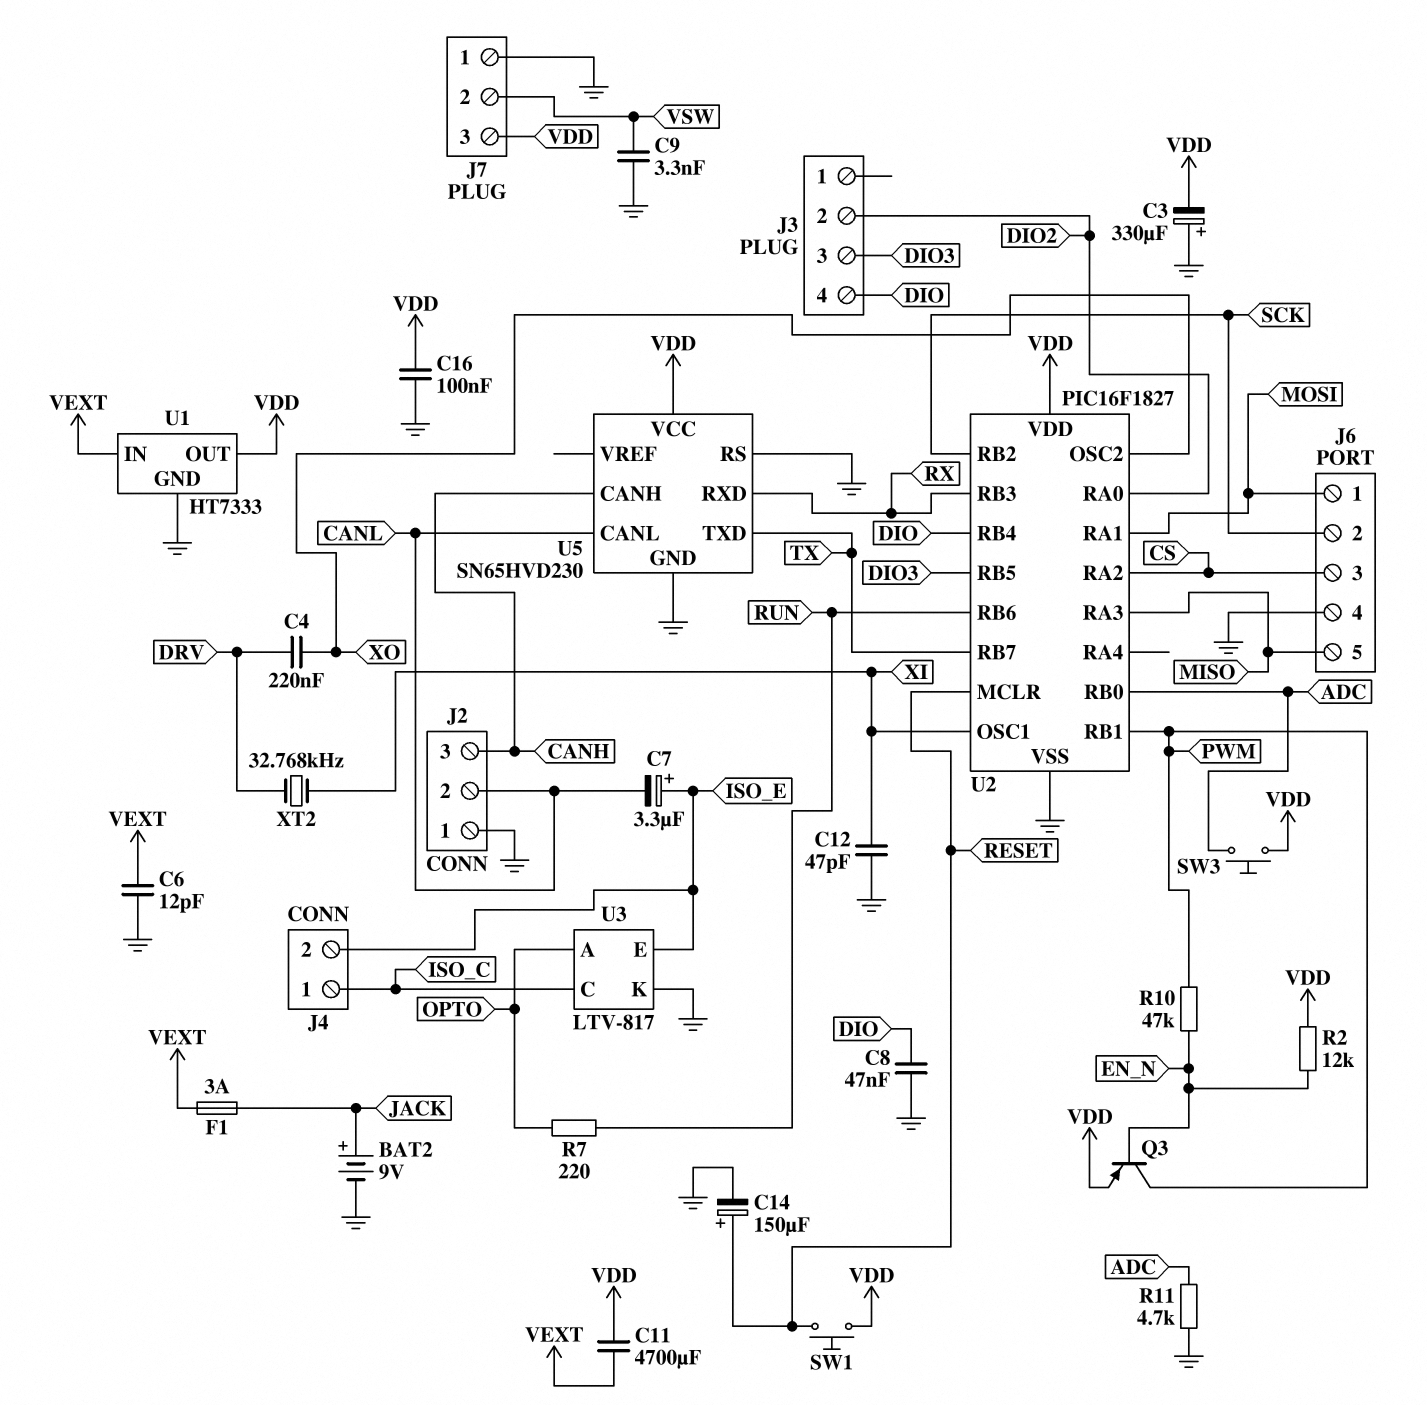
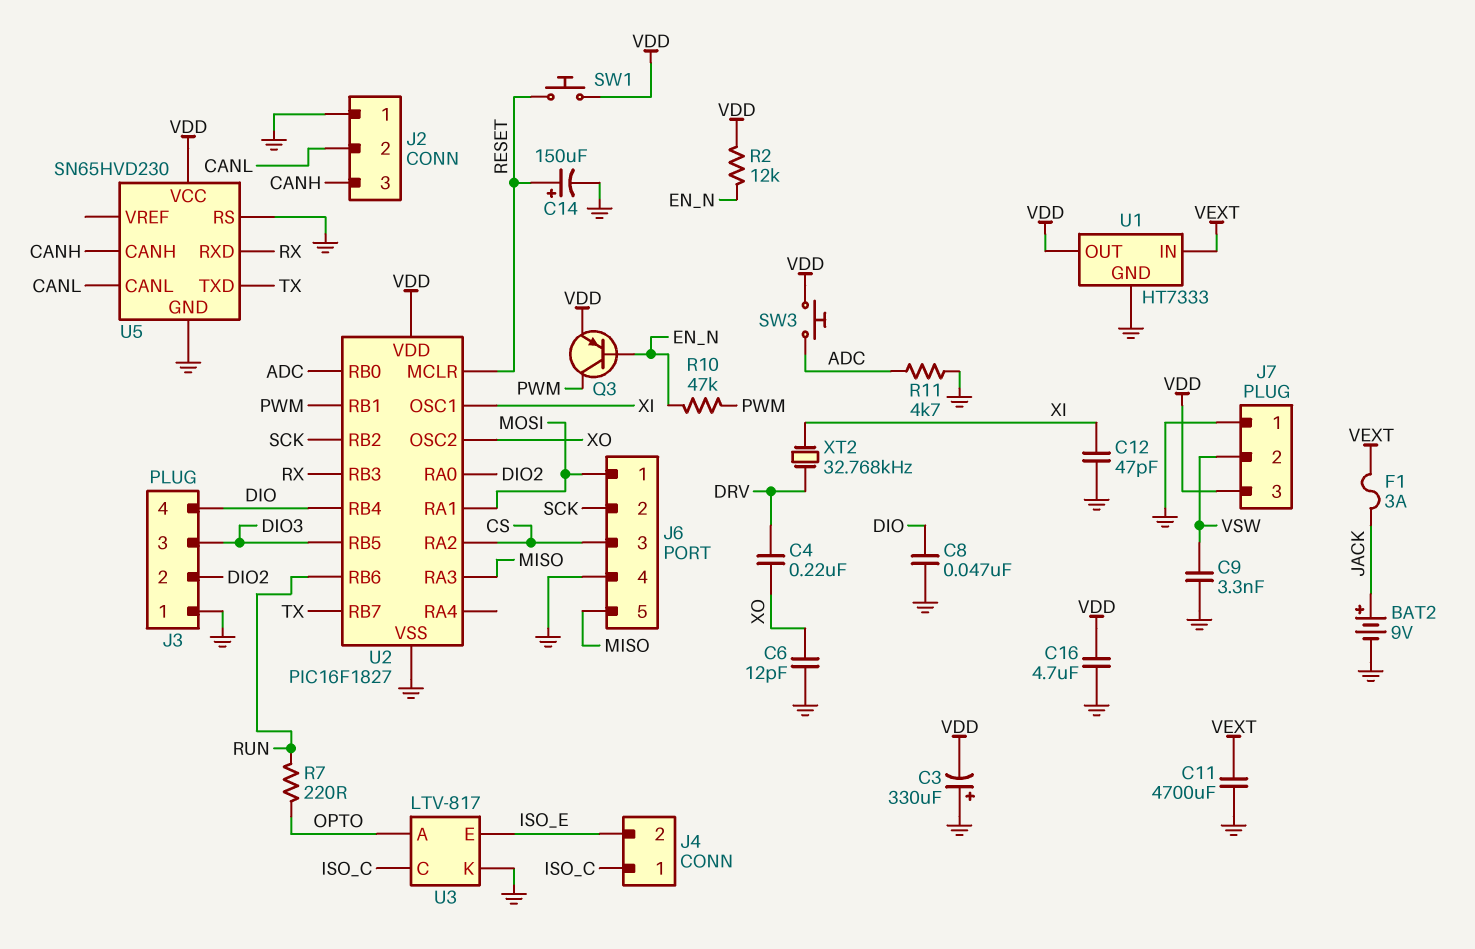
C6: 12pF (GND, VEXT) -> 12pF (GND, XO)
C7: 3.3uF (plus ISO_E, minus CANL) -> none
C11: 4700uF (VDD, VEXT) -> 4700uF (GND, VEXT)
C16: 100nF (GND, VDD) -> 4.7uF (GND, VDD)
J3 pin 1: none -> GND

